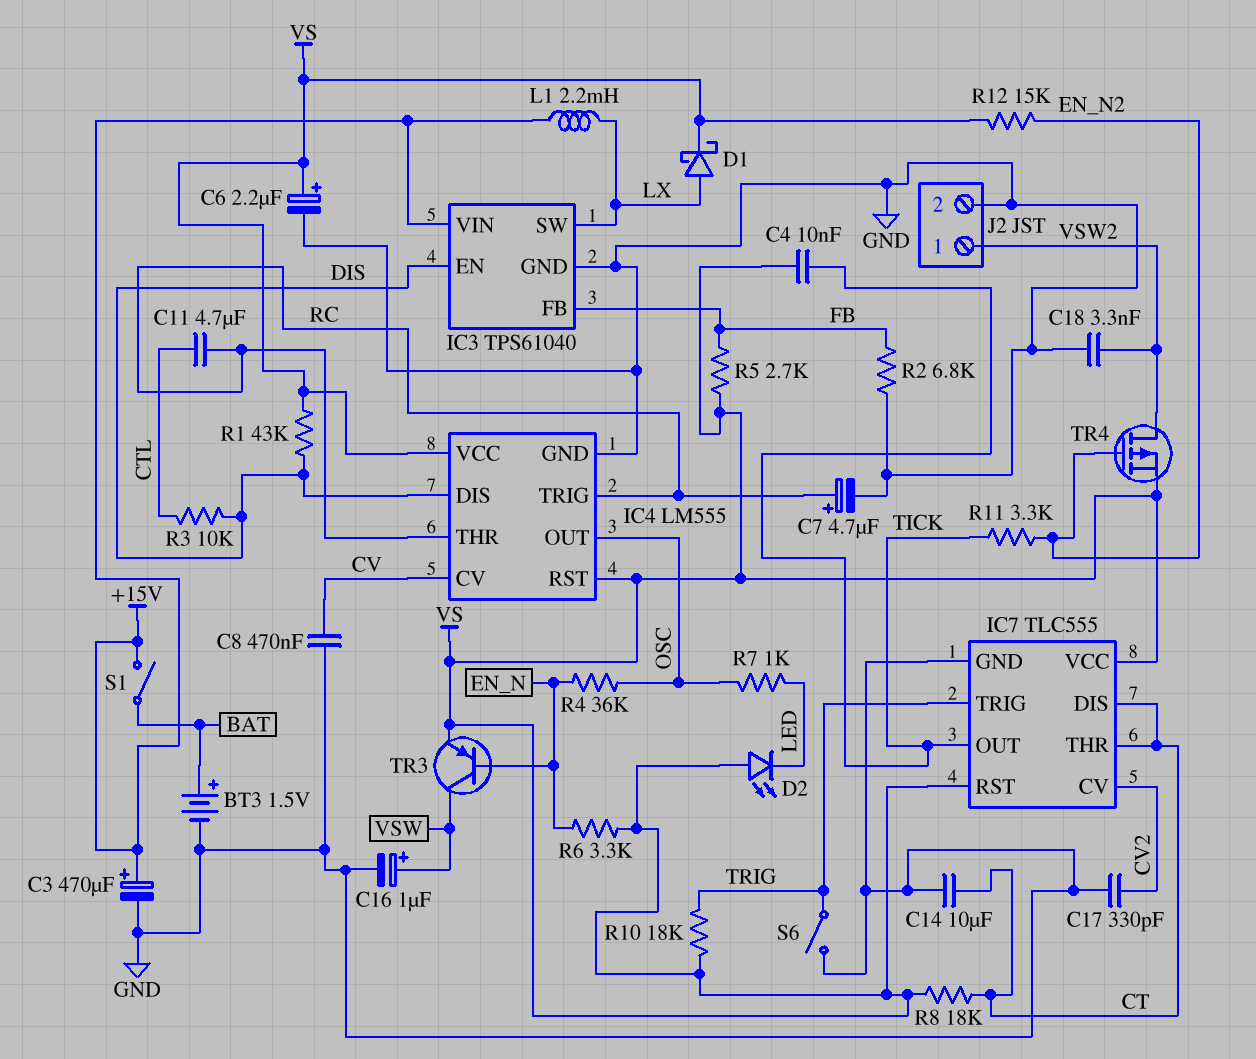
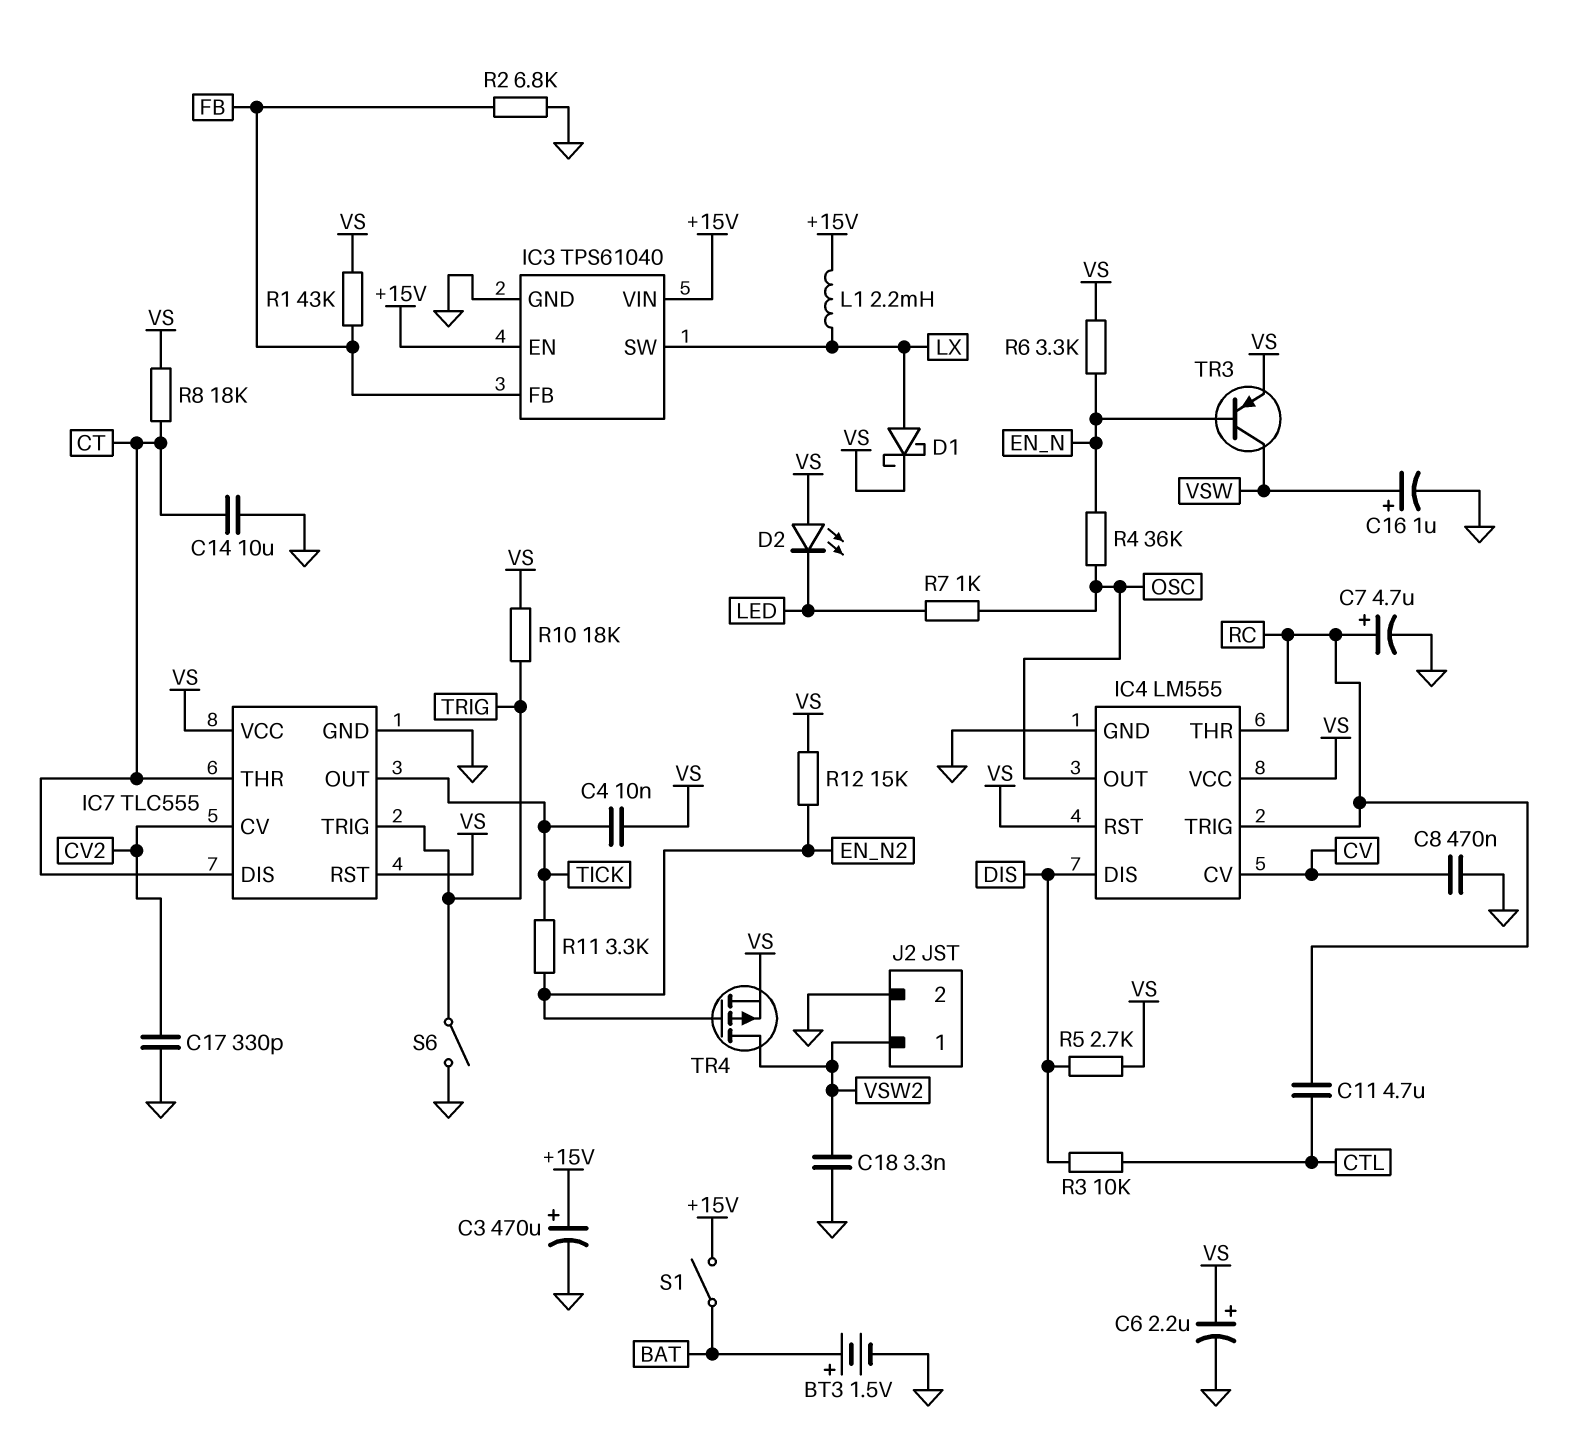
IC3 pin EN: DIS -> +15V
R1: 43k (DIS, VS) -> 43k (FB, VS)
R5: 2.7k (FB, VS) -> 2.7k (DIS, VS)

